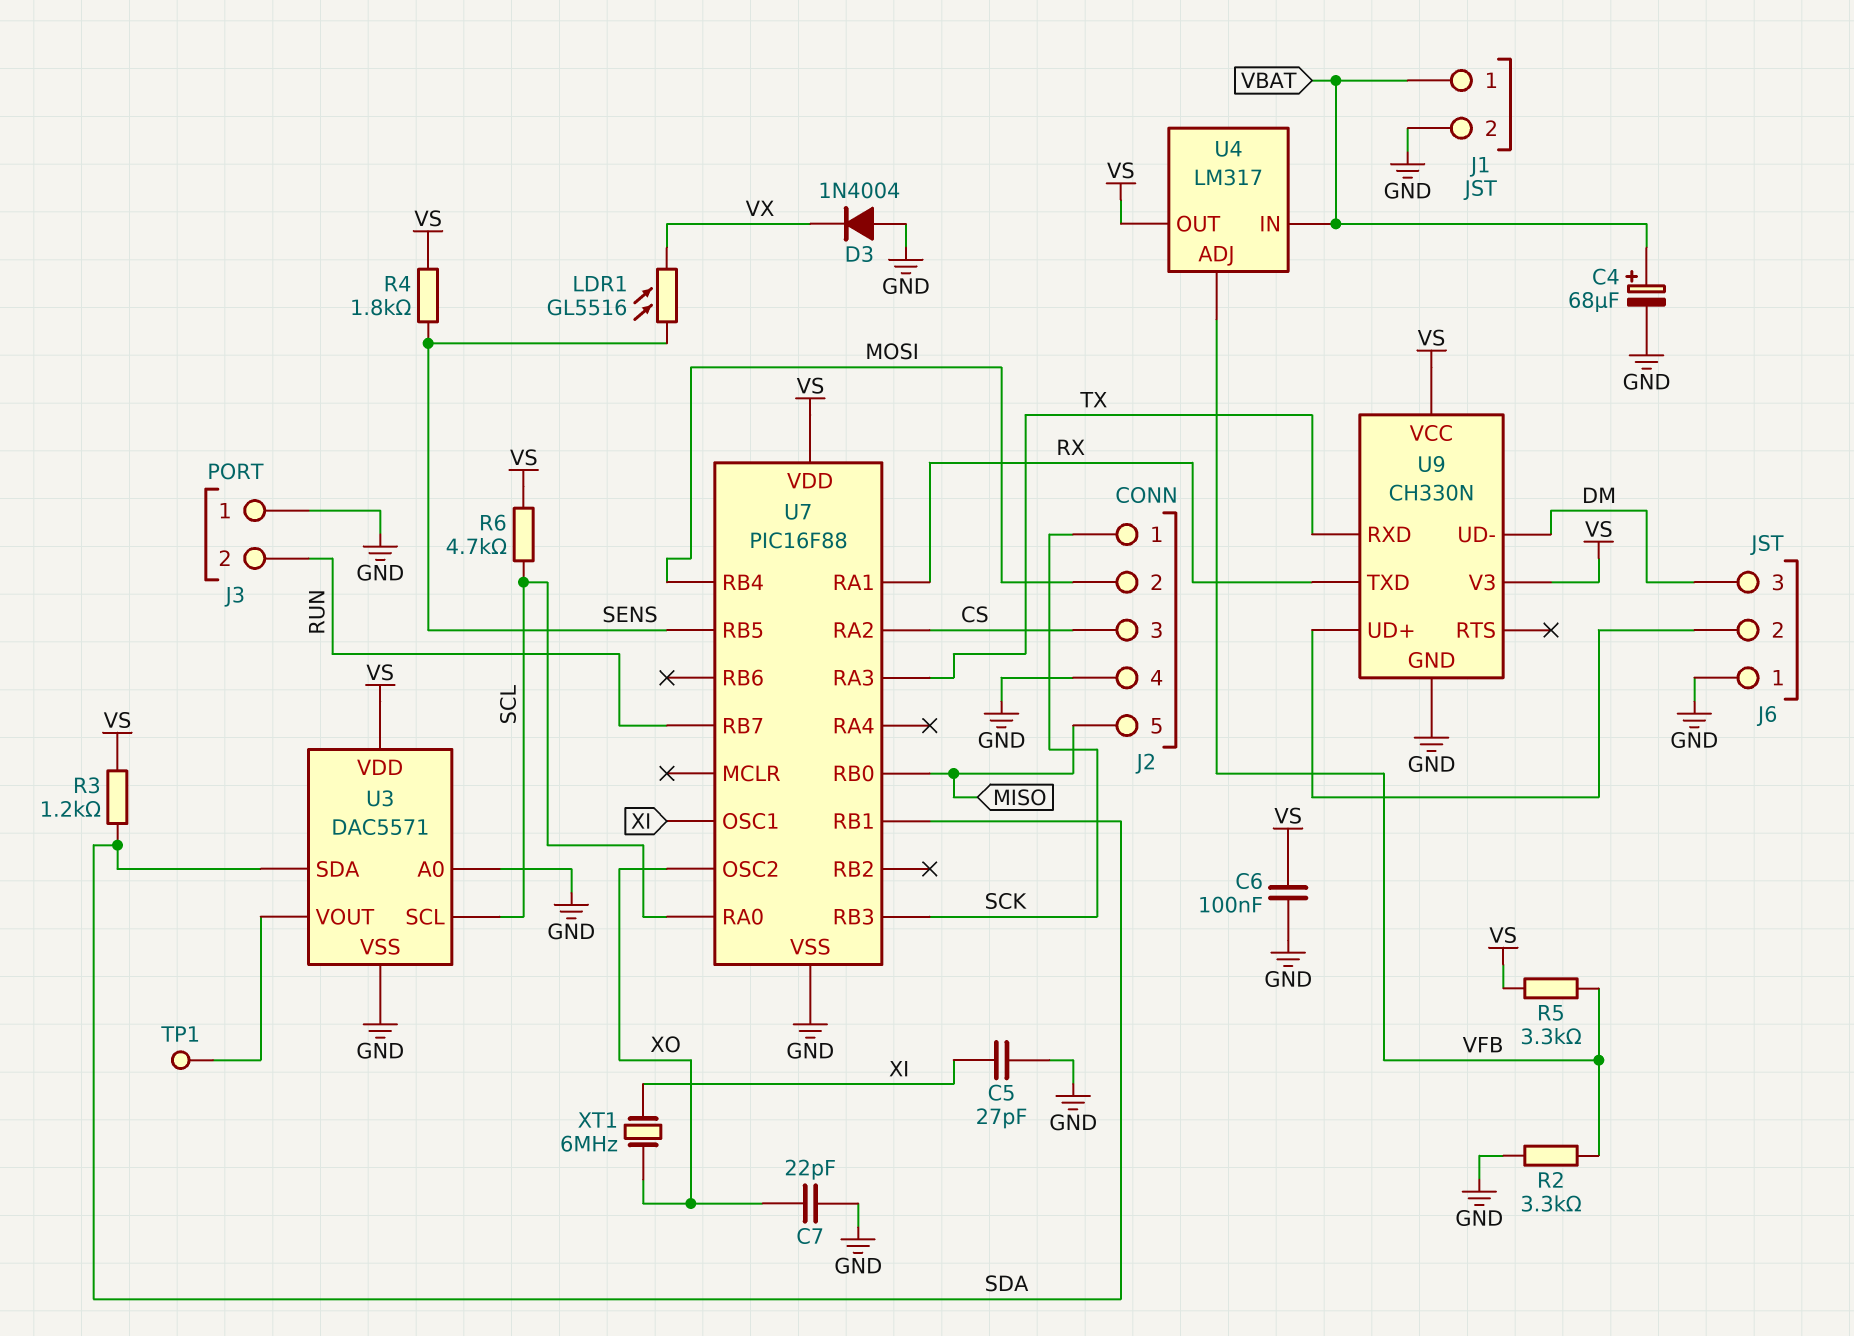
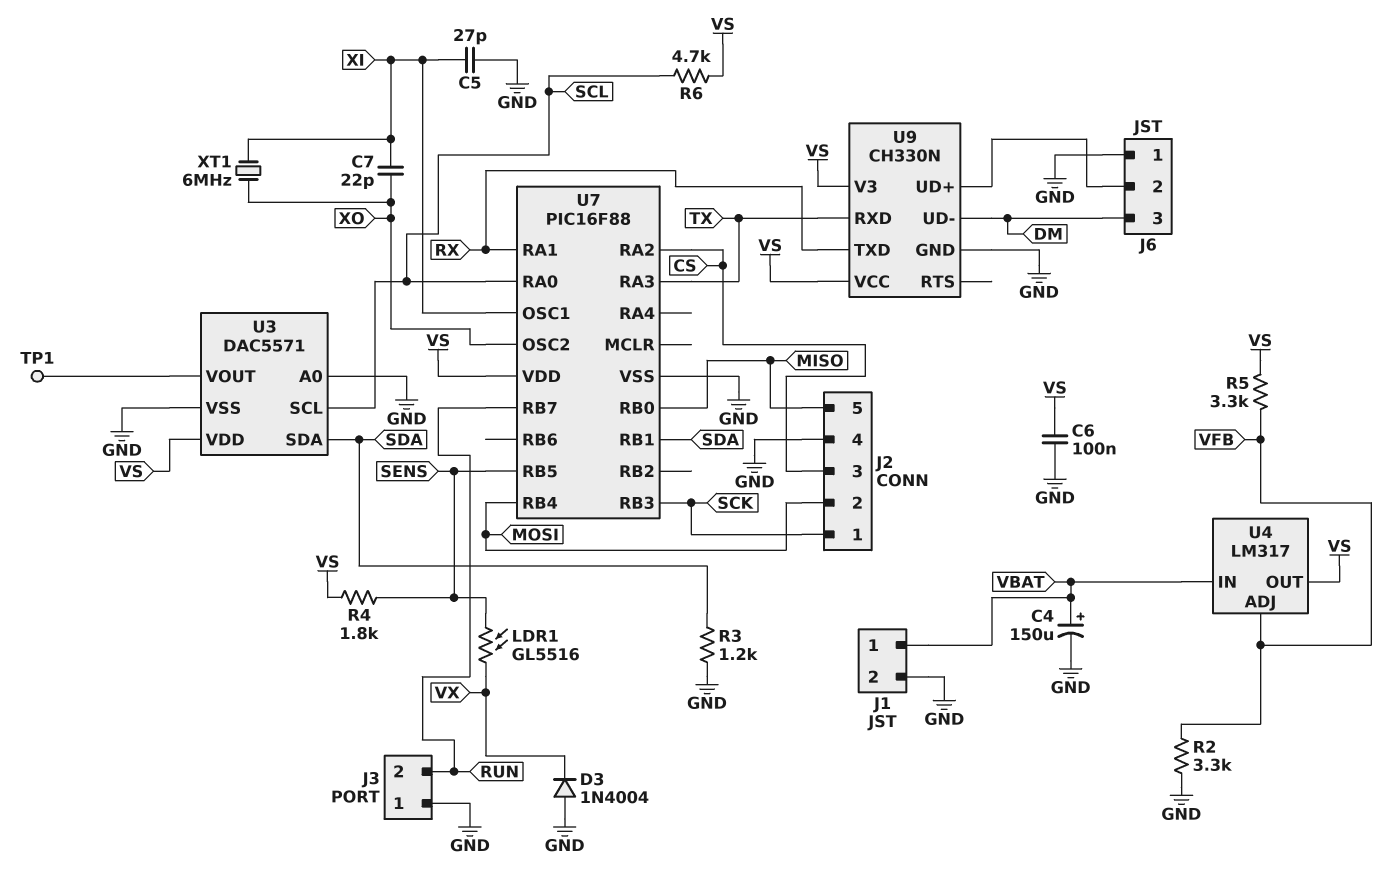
C4: 68uF (plus VBAT, minus GND) -> 150uF (plus VBAT, minus GND)
C7: 22pF (GND, XO) -> 22pF (XI, XO)
R3: 1.2k (SDA, VS) -> 1.2k (GND, SDA)

